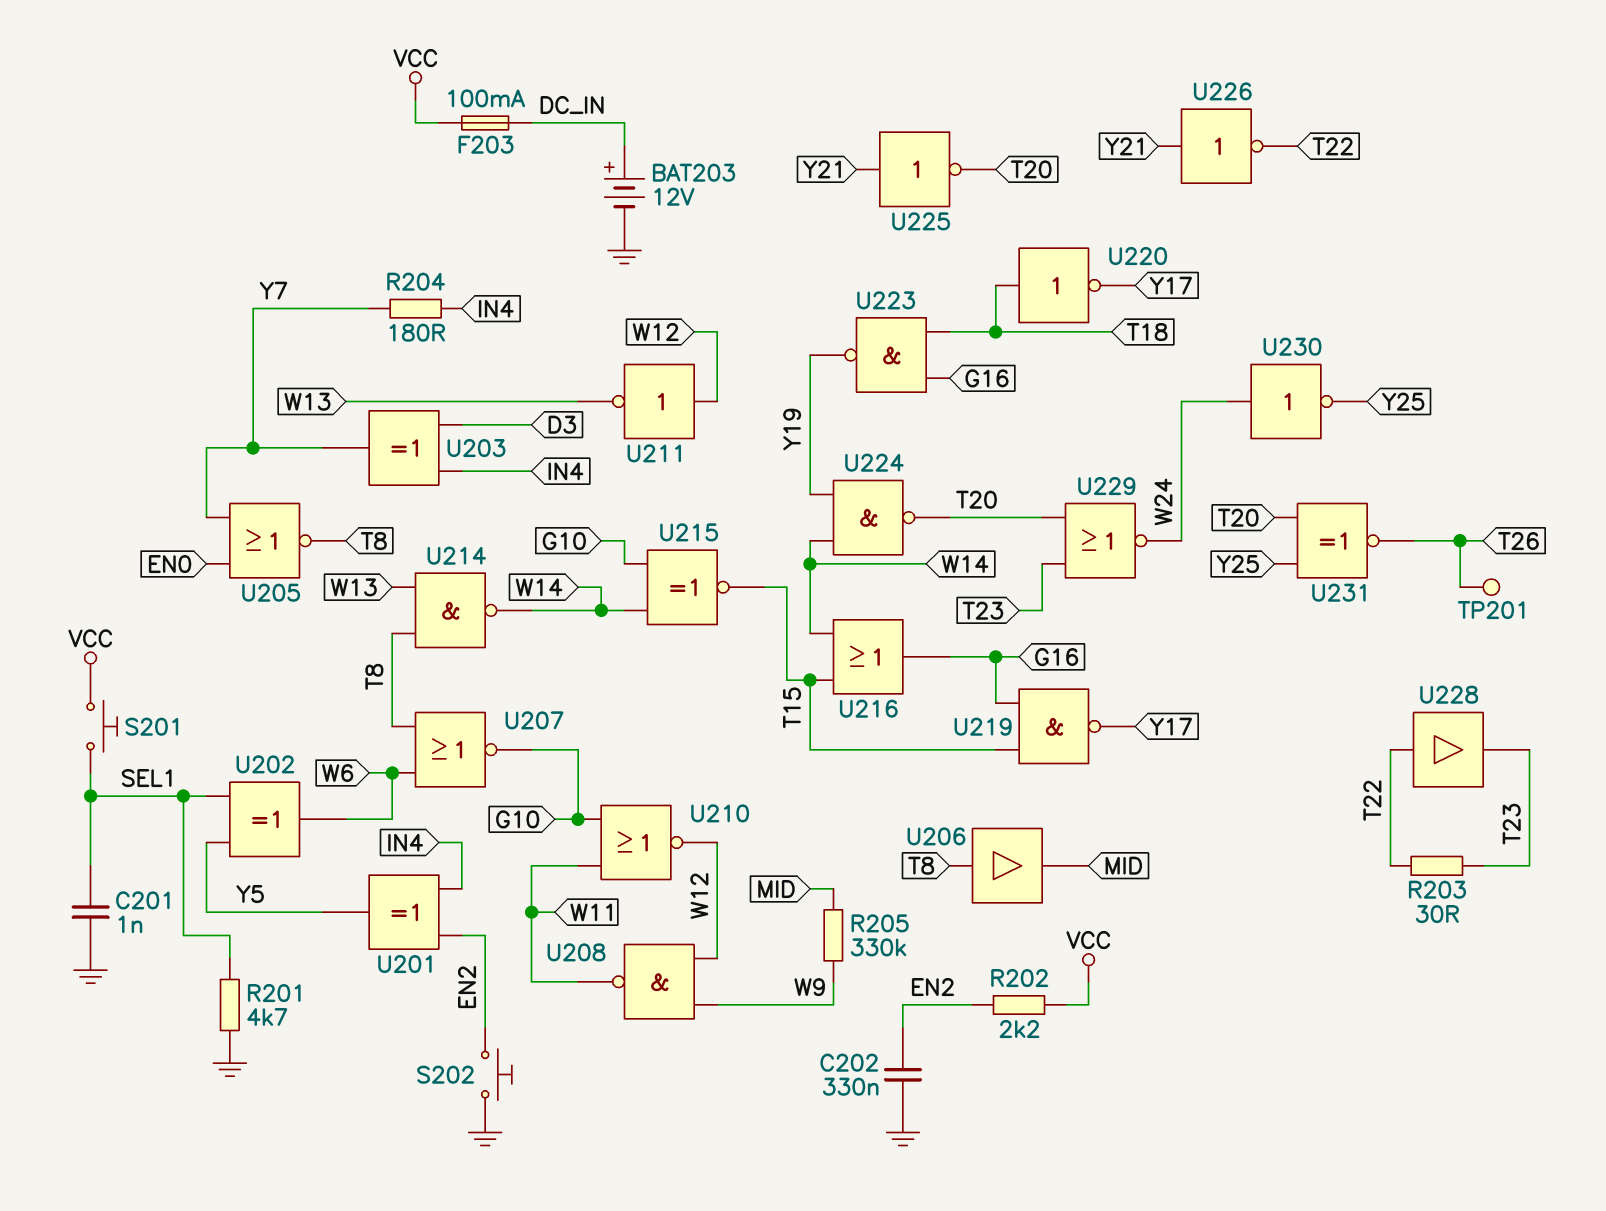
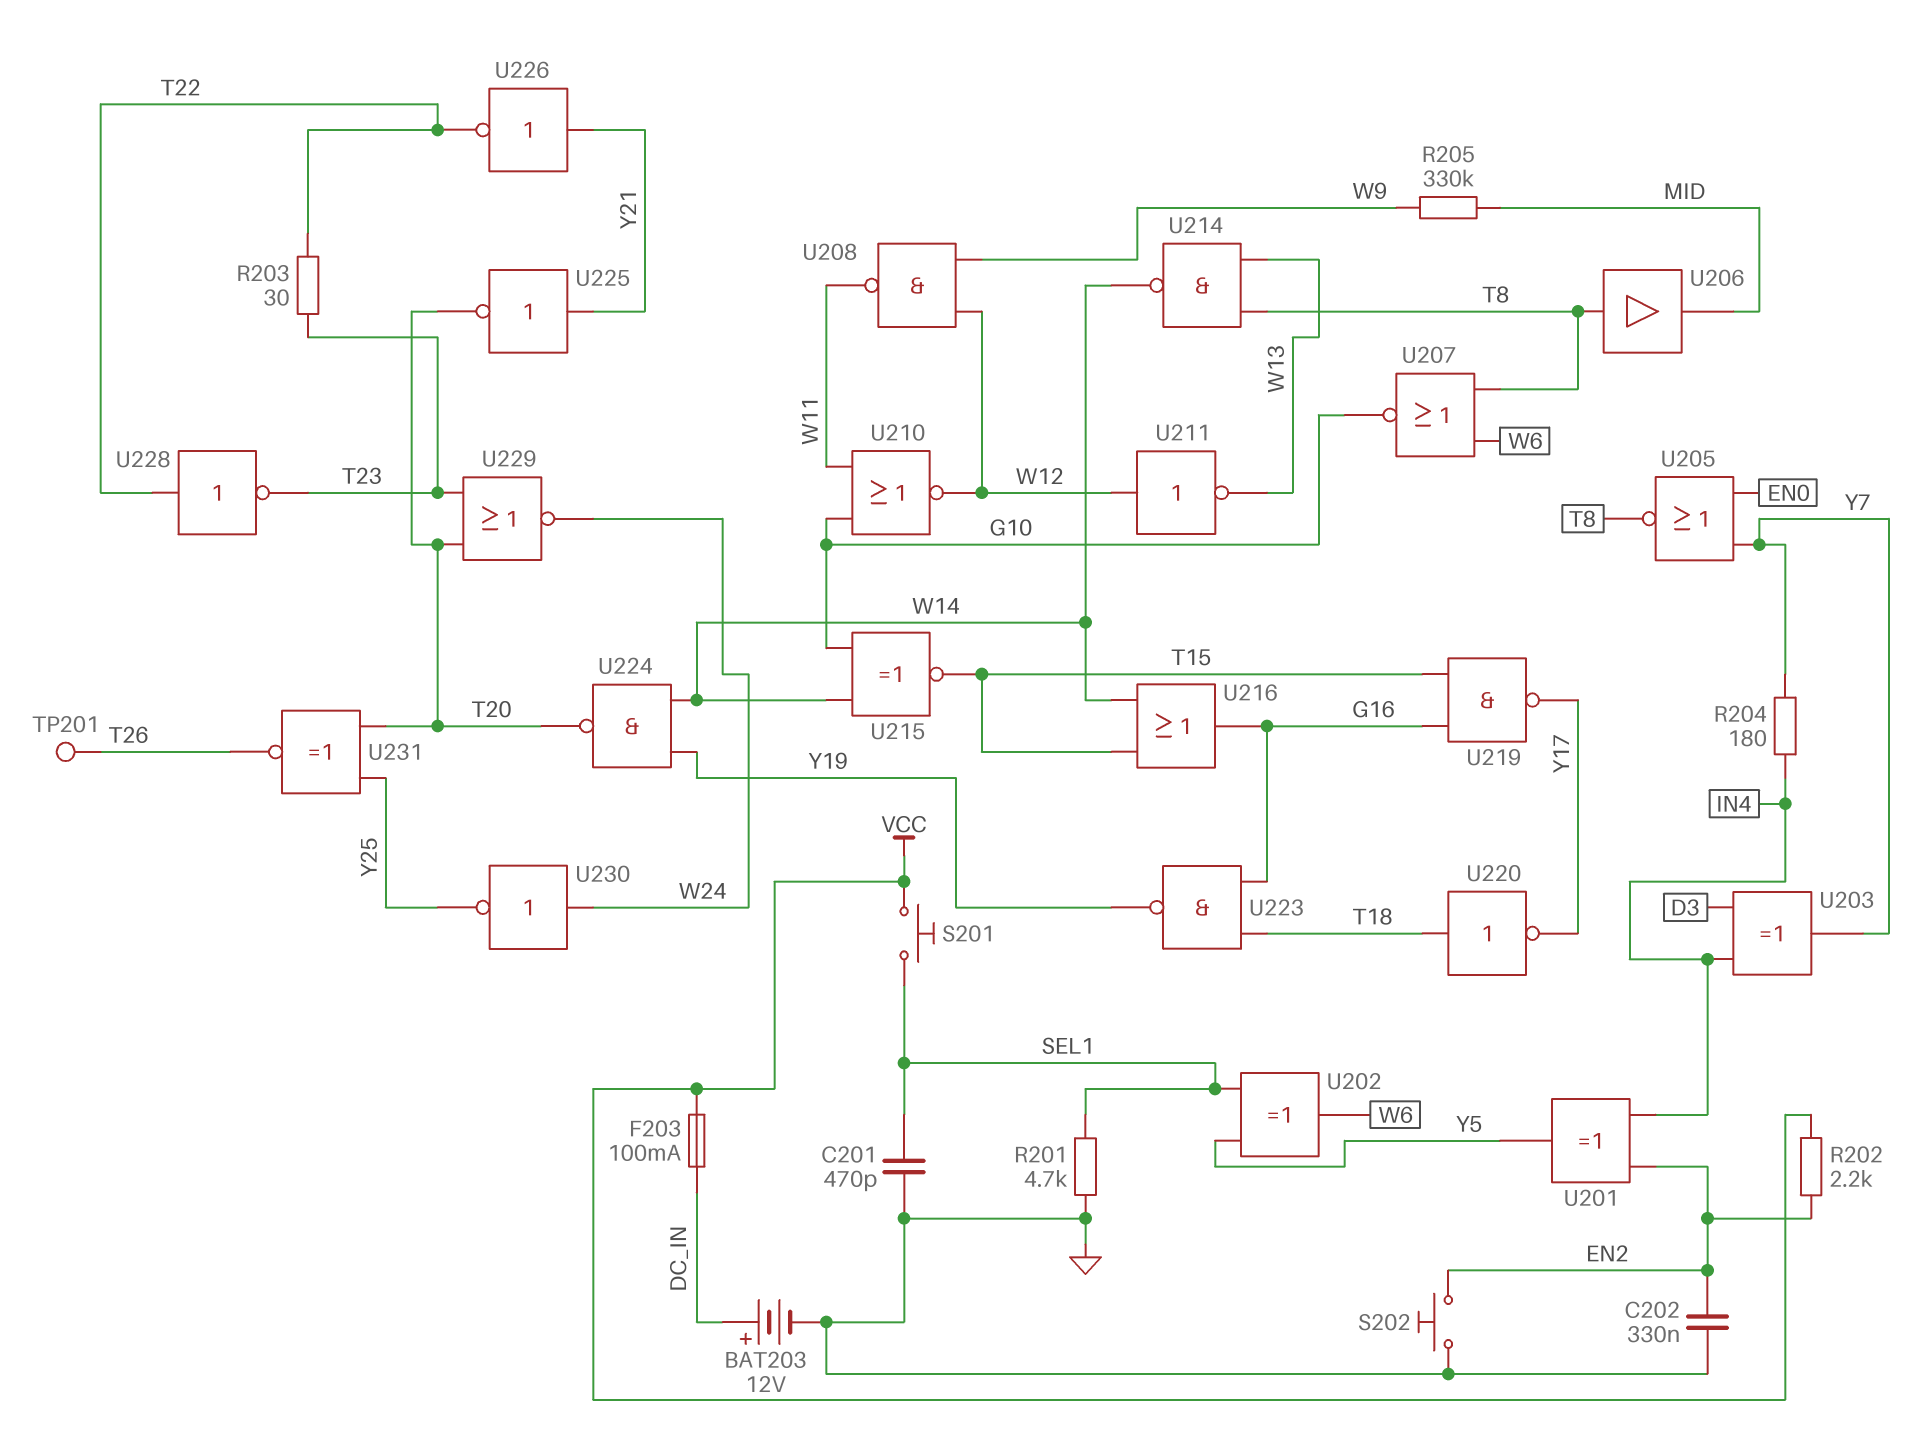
C201: 1nF (GND, SEL1) -> 470pF (GND, SEL1)
U228: buffer (in T22, out T23) -> NOT (in T22, out T23)

